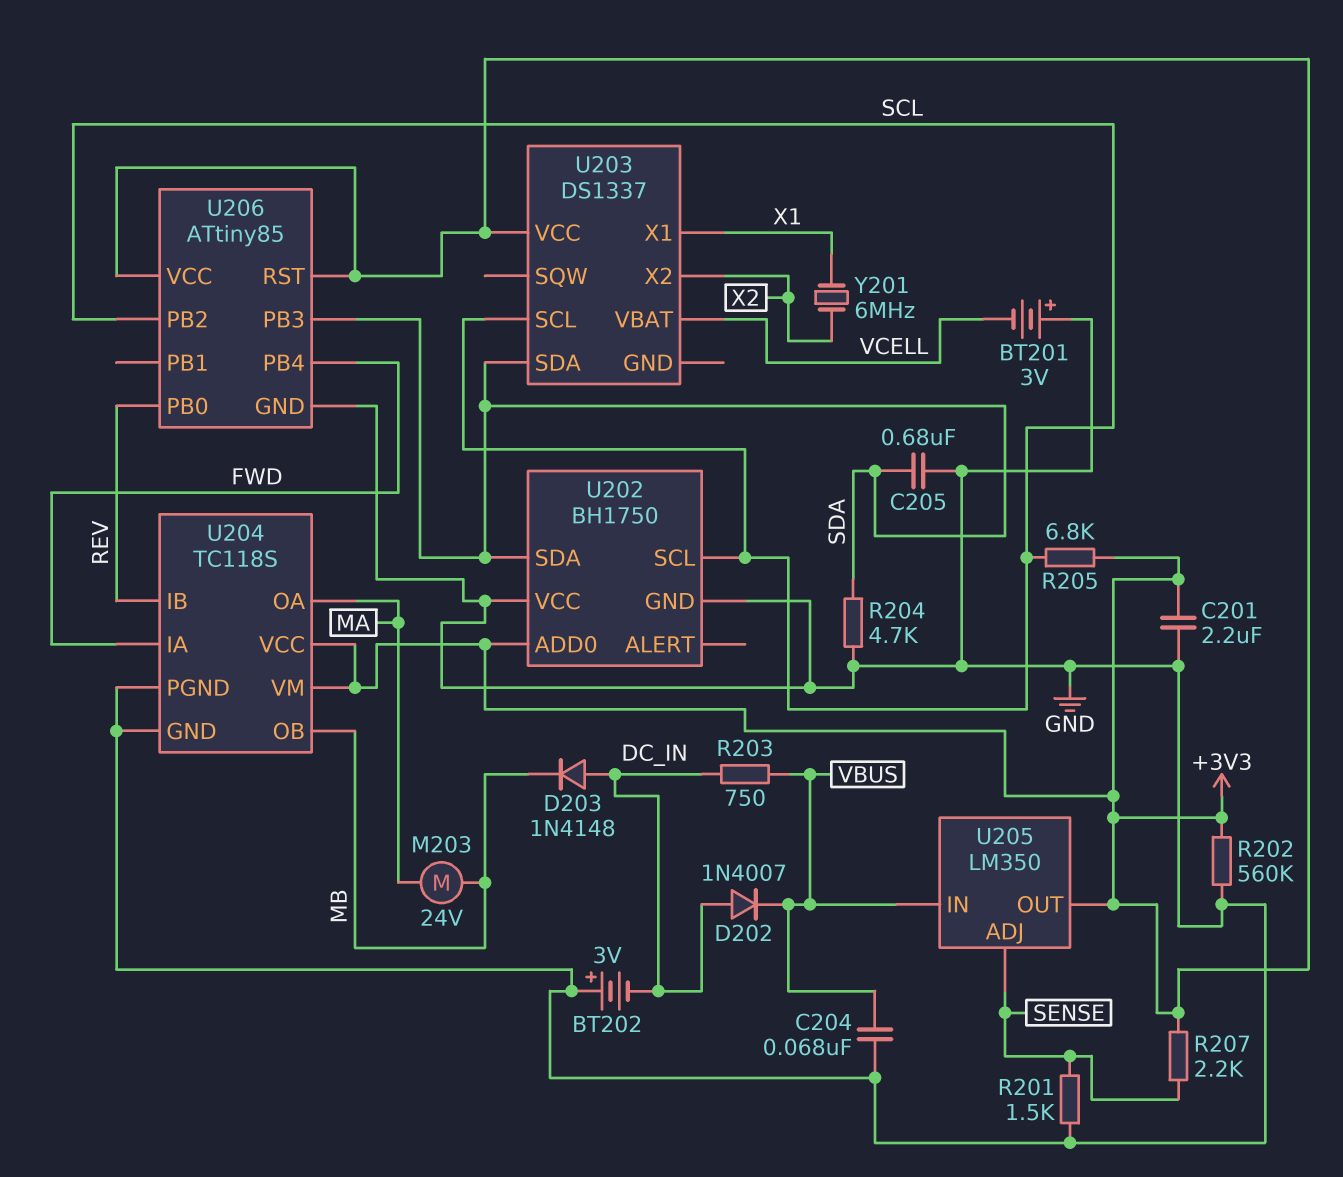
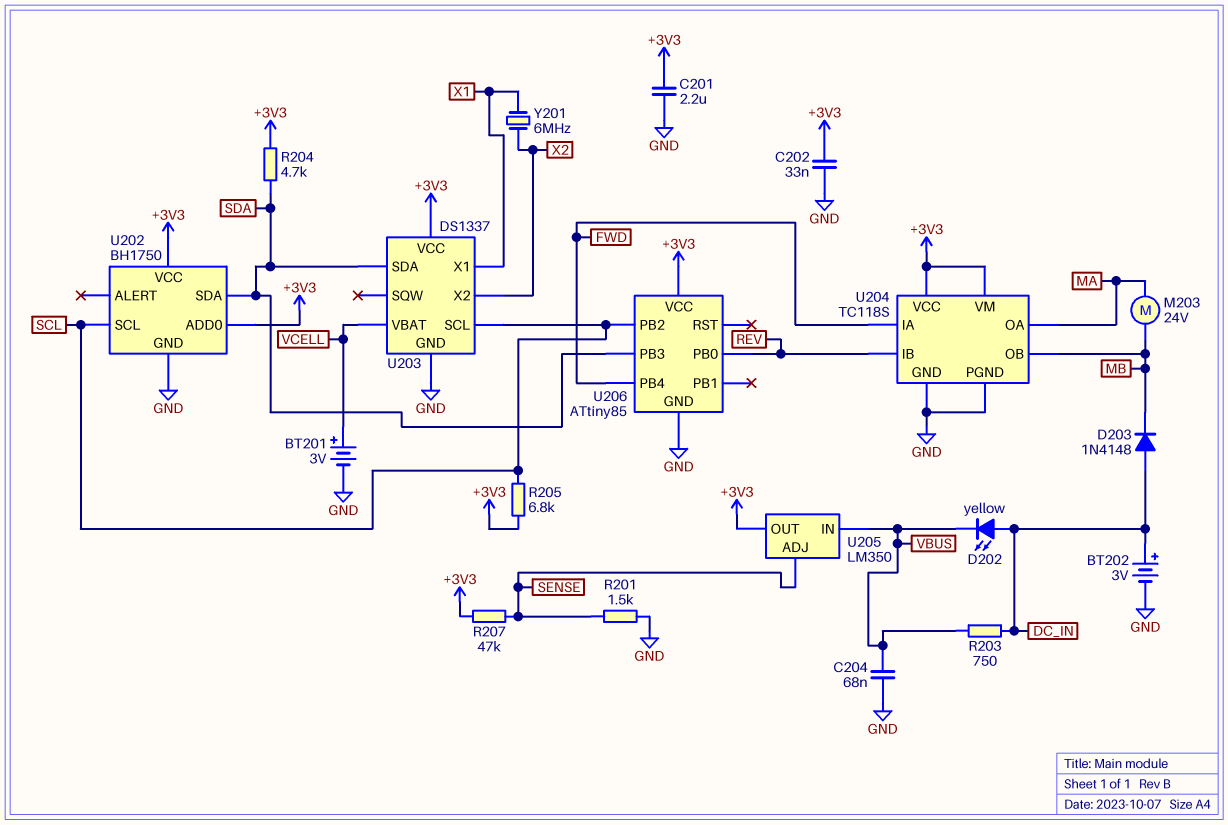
BT201: 3V (plus GND, minus VCELL) -> 3V (plus VCELL, minus GND)
BT202: 3V (plus GND, minus DC_IN) -> 3V (plus DC_IN, minus GND)
C202: none -> 33nF (+3V3, GND)
C205: 680nF (GND, SDA) -> none
D202: diode 1N4007 (A DC_IN, K VBUS) -> LED yellow (A DC_IN, K VBUS)
R202: 560k (+3V3, GND) -> none
R204: 4.7k (GND, SDA) -> 4.7k (+3V3, SDA)
R207: 2.2k (+3V3, SENSE) -> 47k (+3V3, SENSE)
U202 pin VCC: GND -> +3V3
U203 pin GND: none -> GND
U206 pin RST: +3V3 -> none

